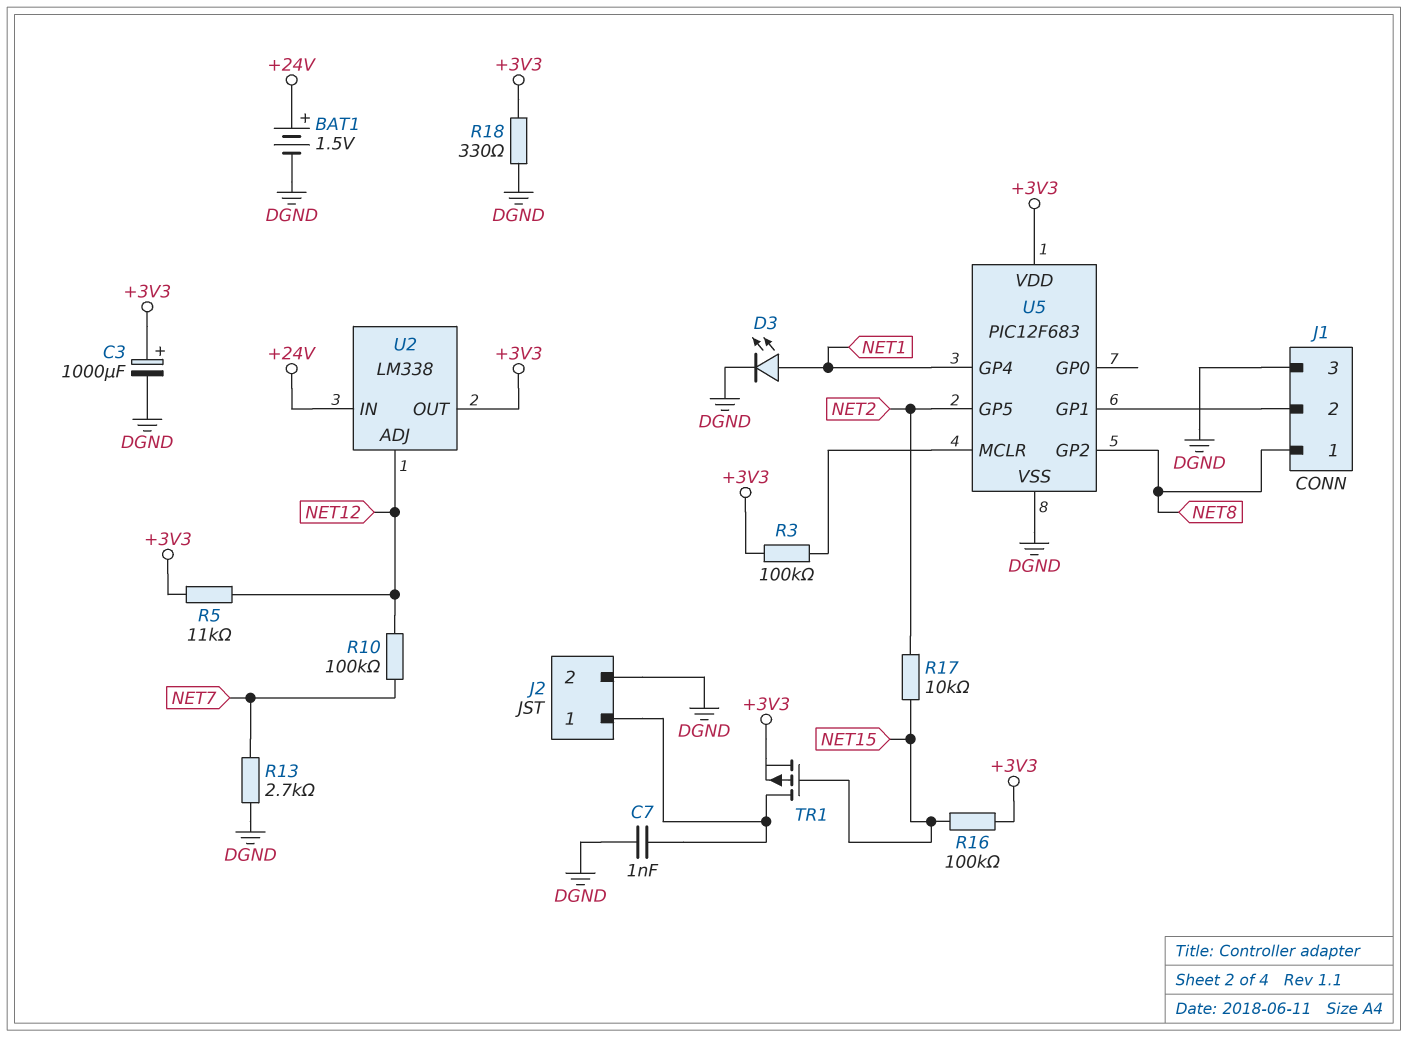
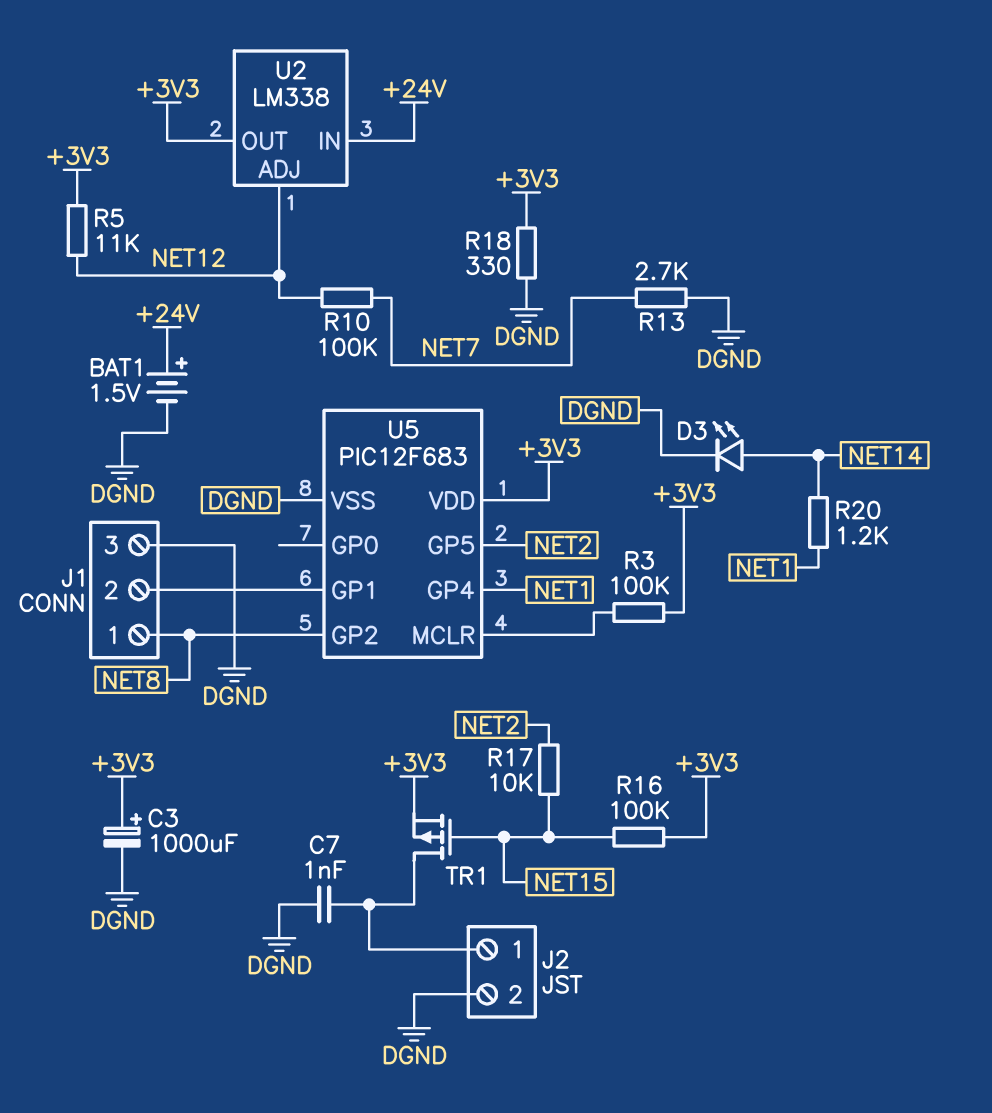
D3: LED (A NET1, K DGND) -> LED (A NET14, K DGND)
R20: none -> 1.2k (NET1, NET14)

